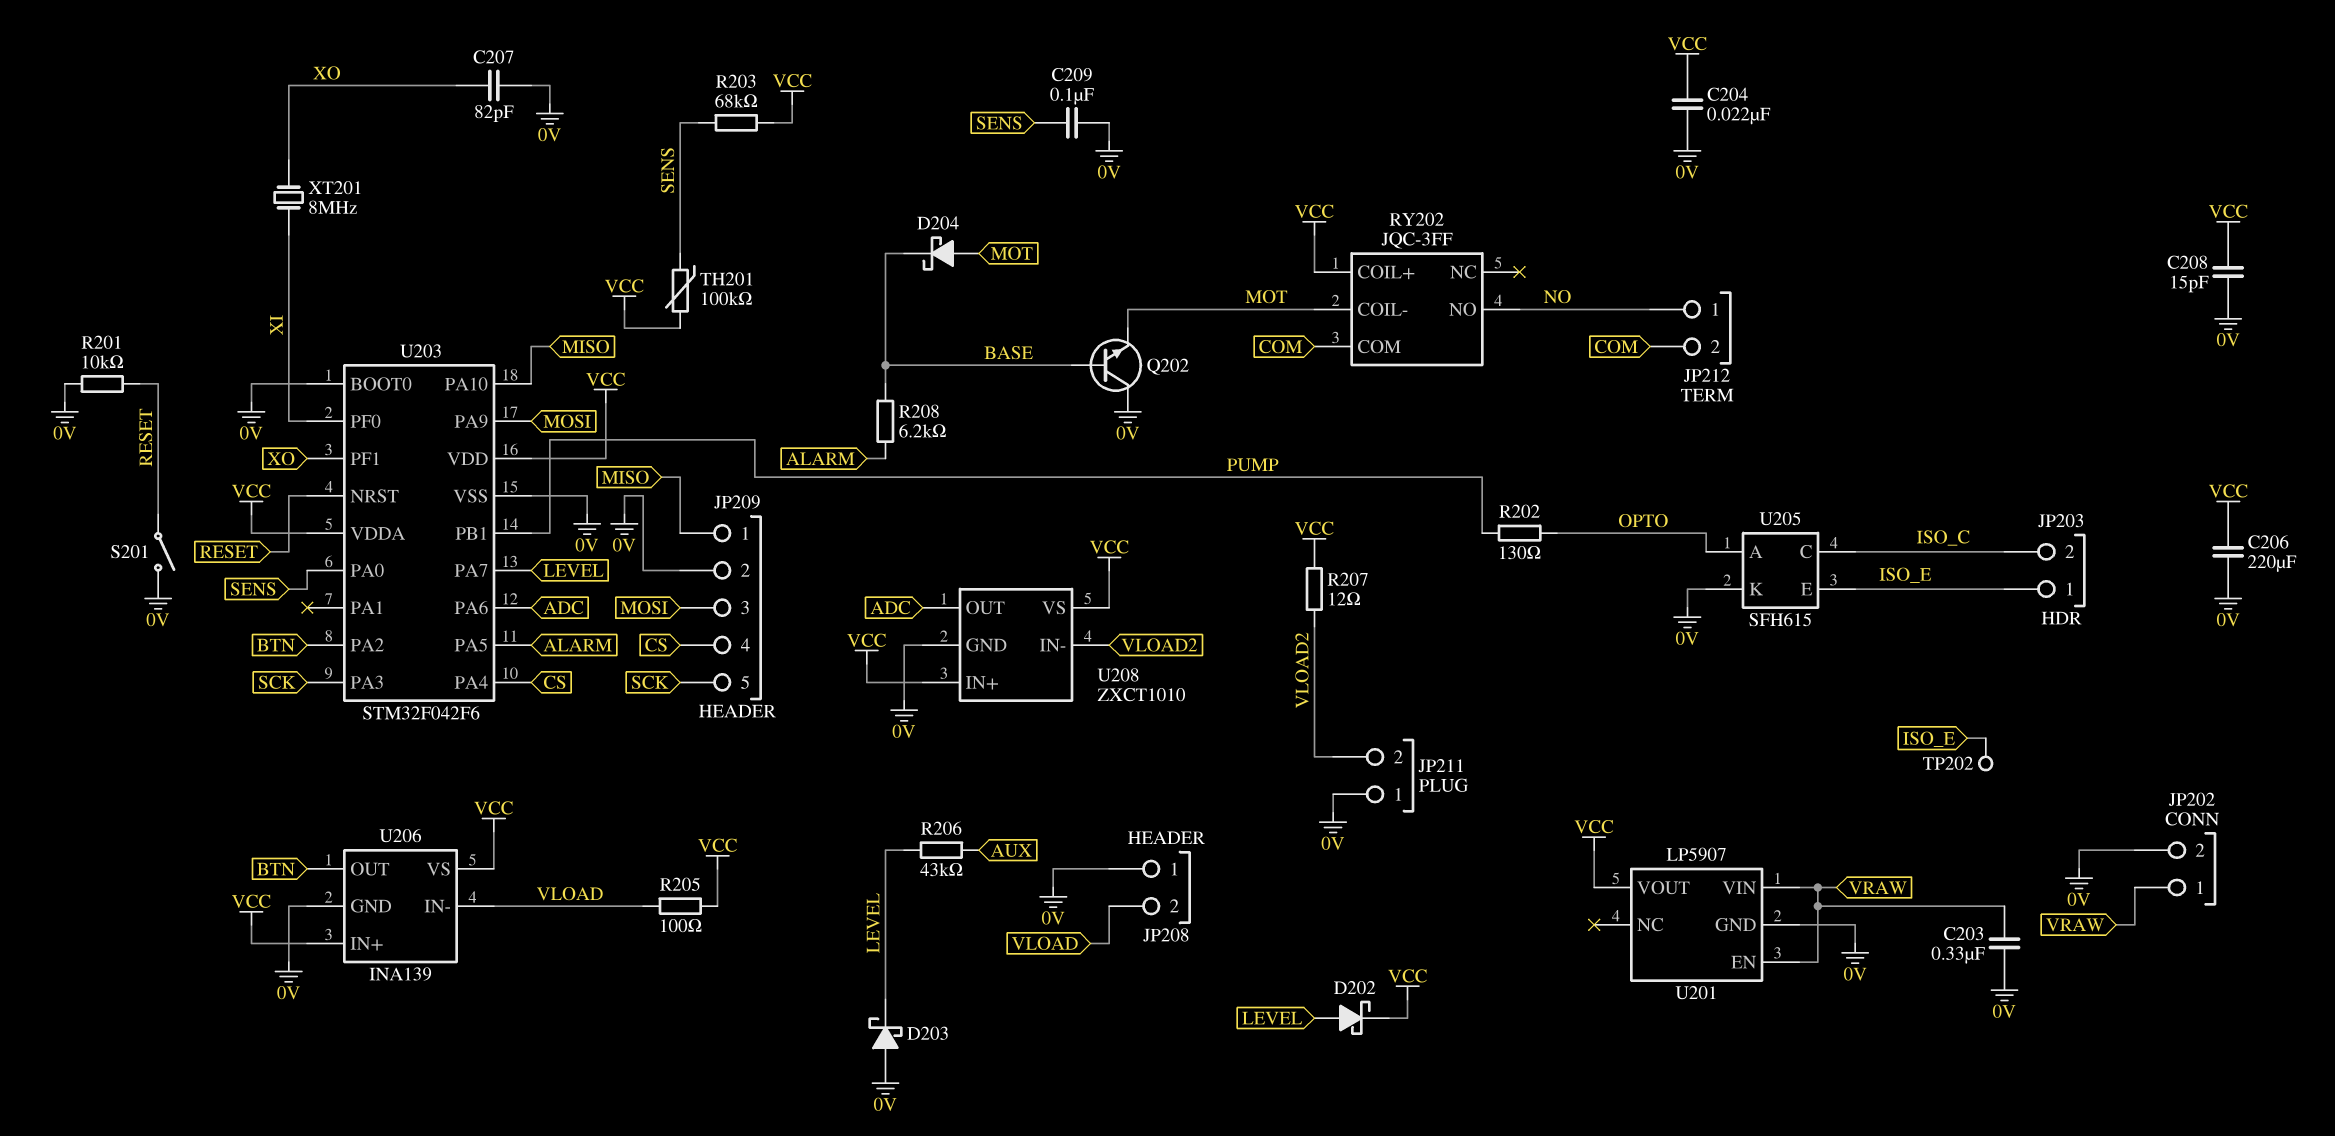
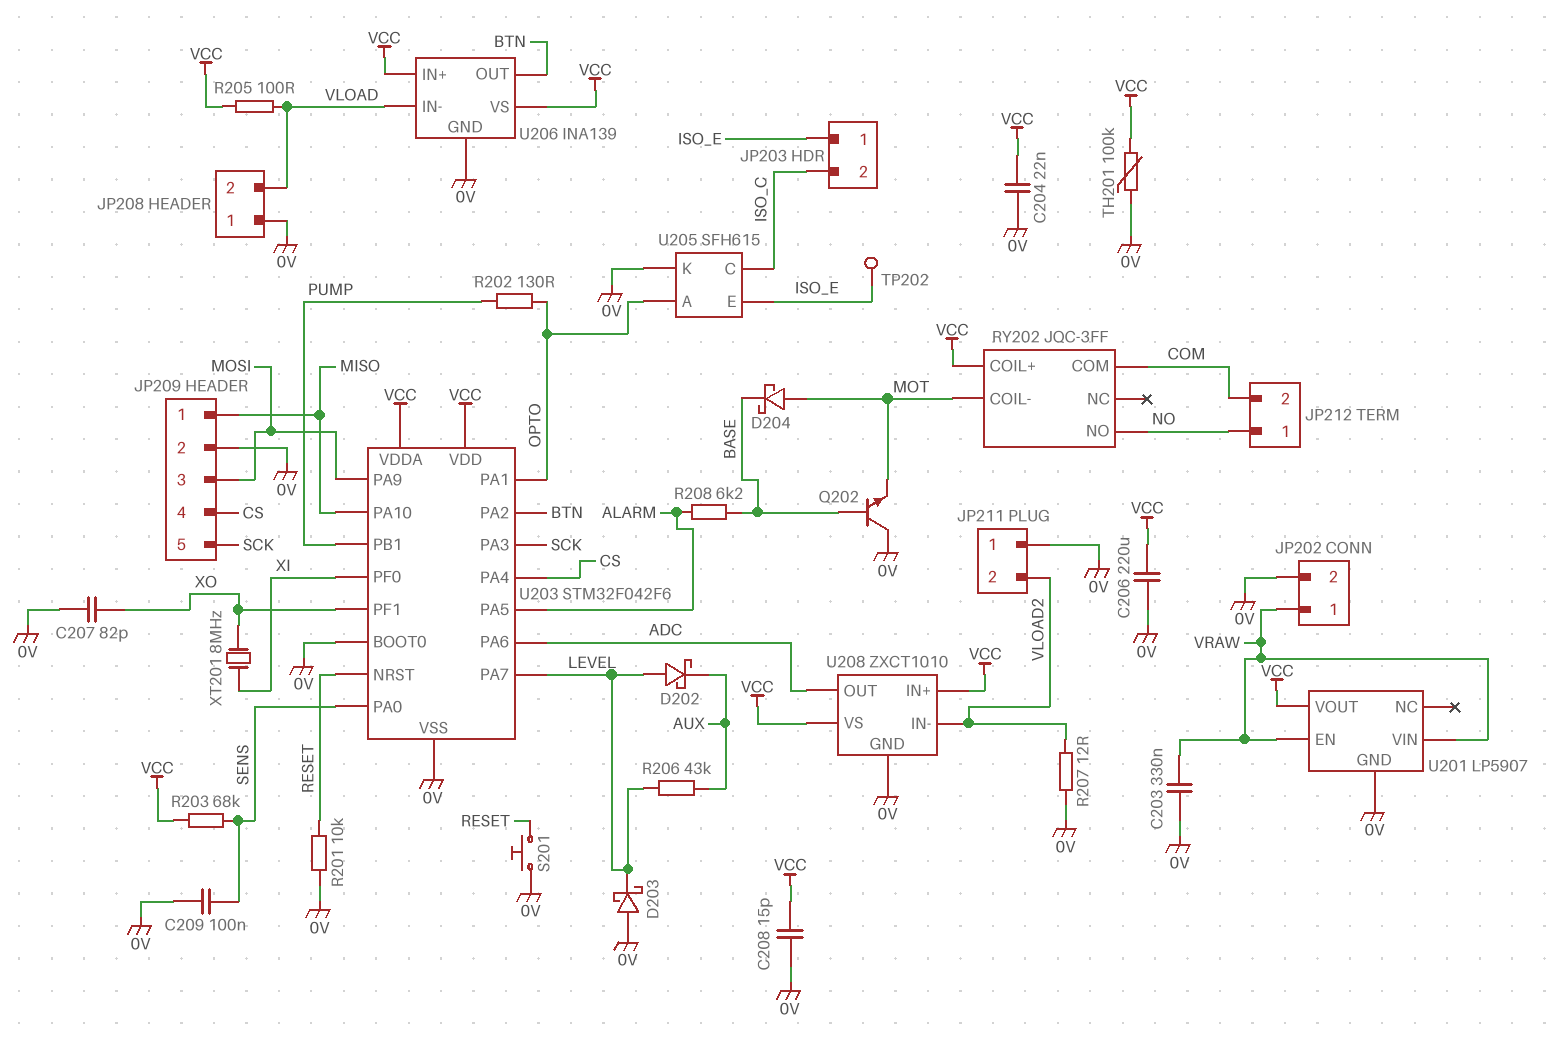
D202: schottky (A LEVEL, K VCC) -> schottky (A LEVEL, K AUX)
R207: 12 (VCC, VLOAD2) -> 12 (0V, VLOAD2)
S201: switch (0V, RESET) -> button (0V, RESET)
TH201: 100k (SENS, VCC) -> 100k (0V, VCC)
U203 pin PA1: none -> OPTO

